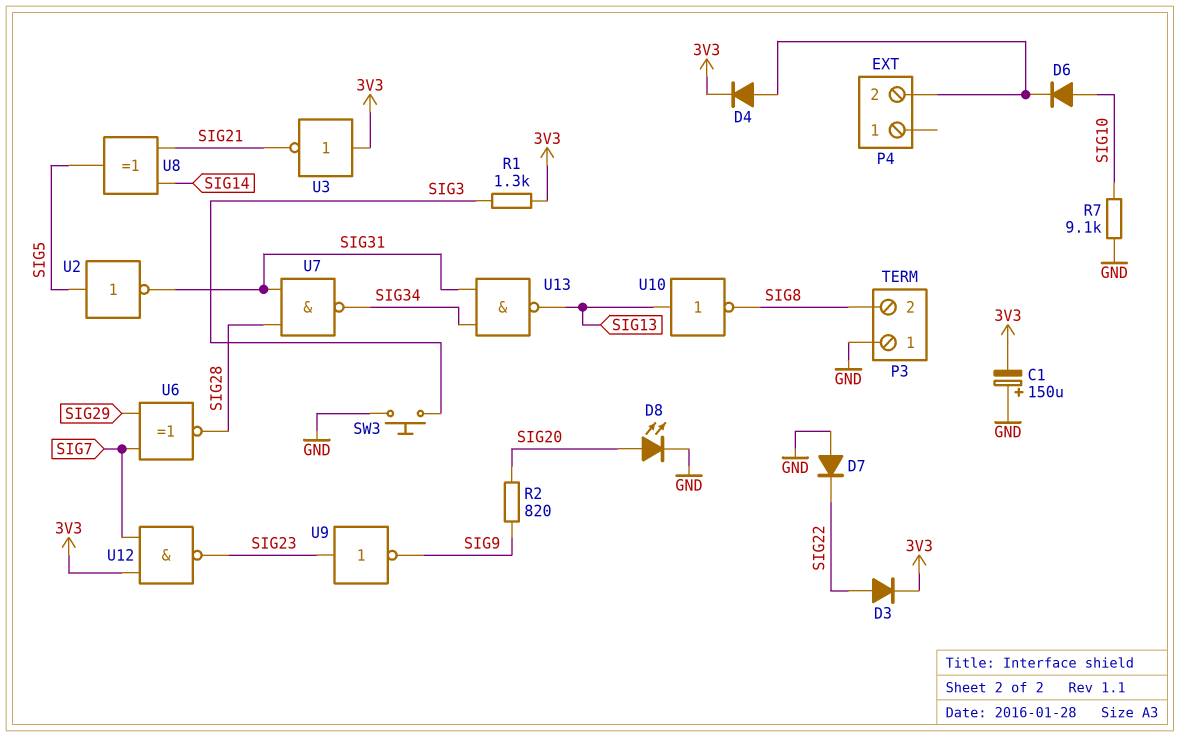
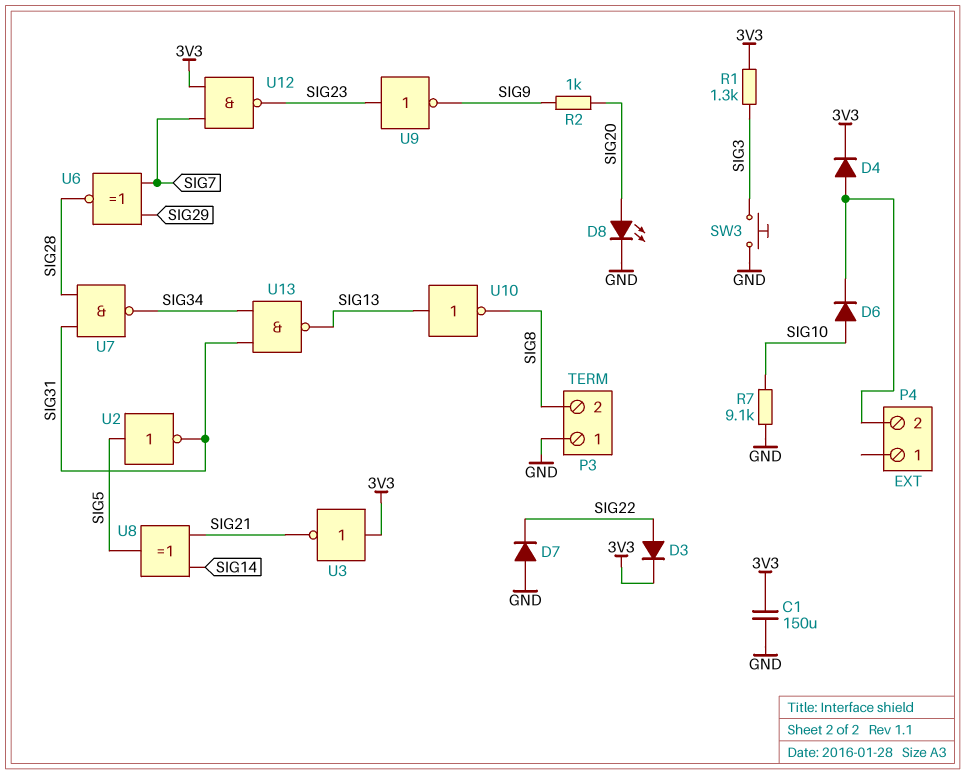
C1: 150uF (plus GND, minus 3V3) -> 150uF (3V3, GND)
R2: 820 (SIG9, SIG20) -> 1k (SIG9, SIG20)

